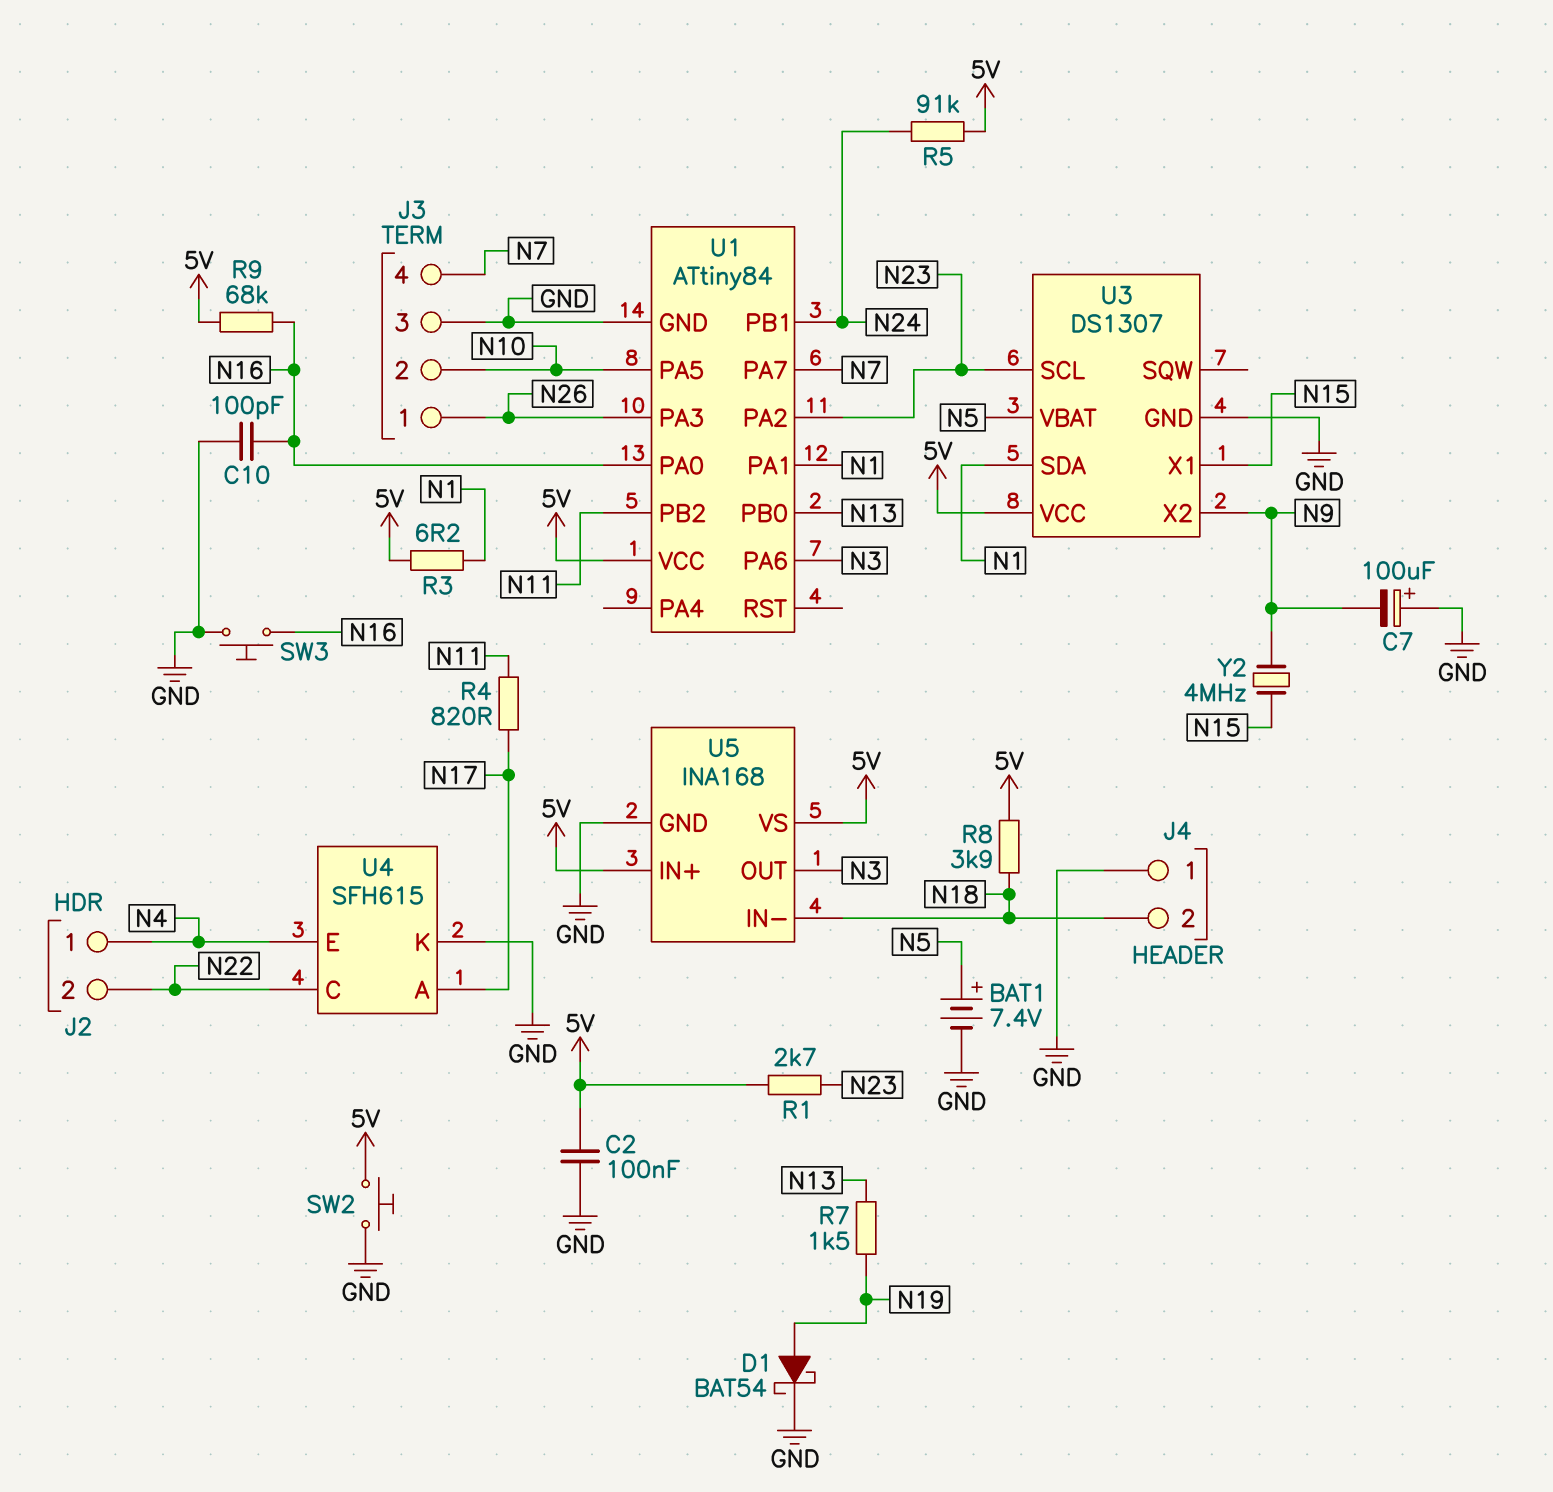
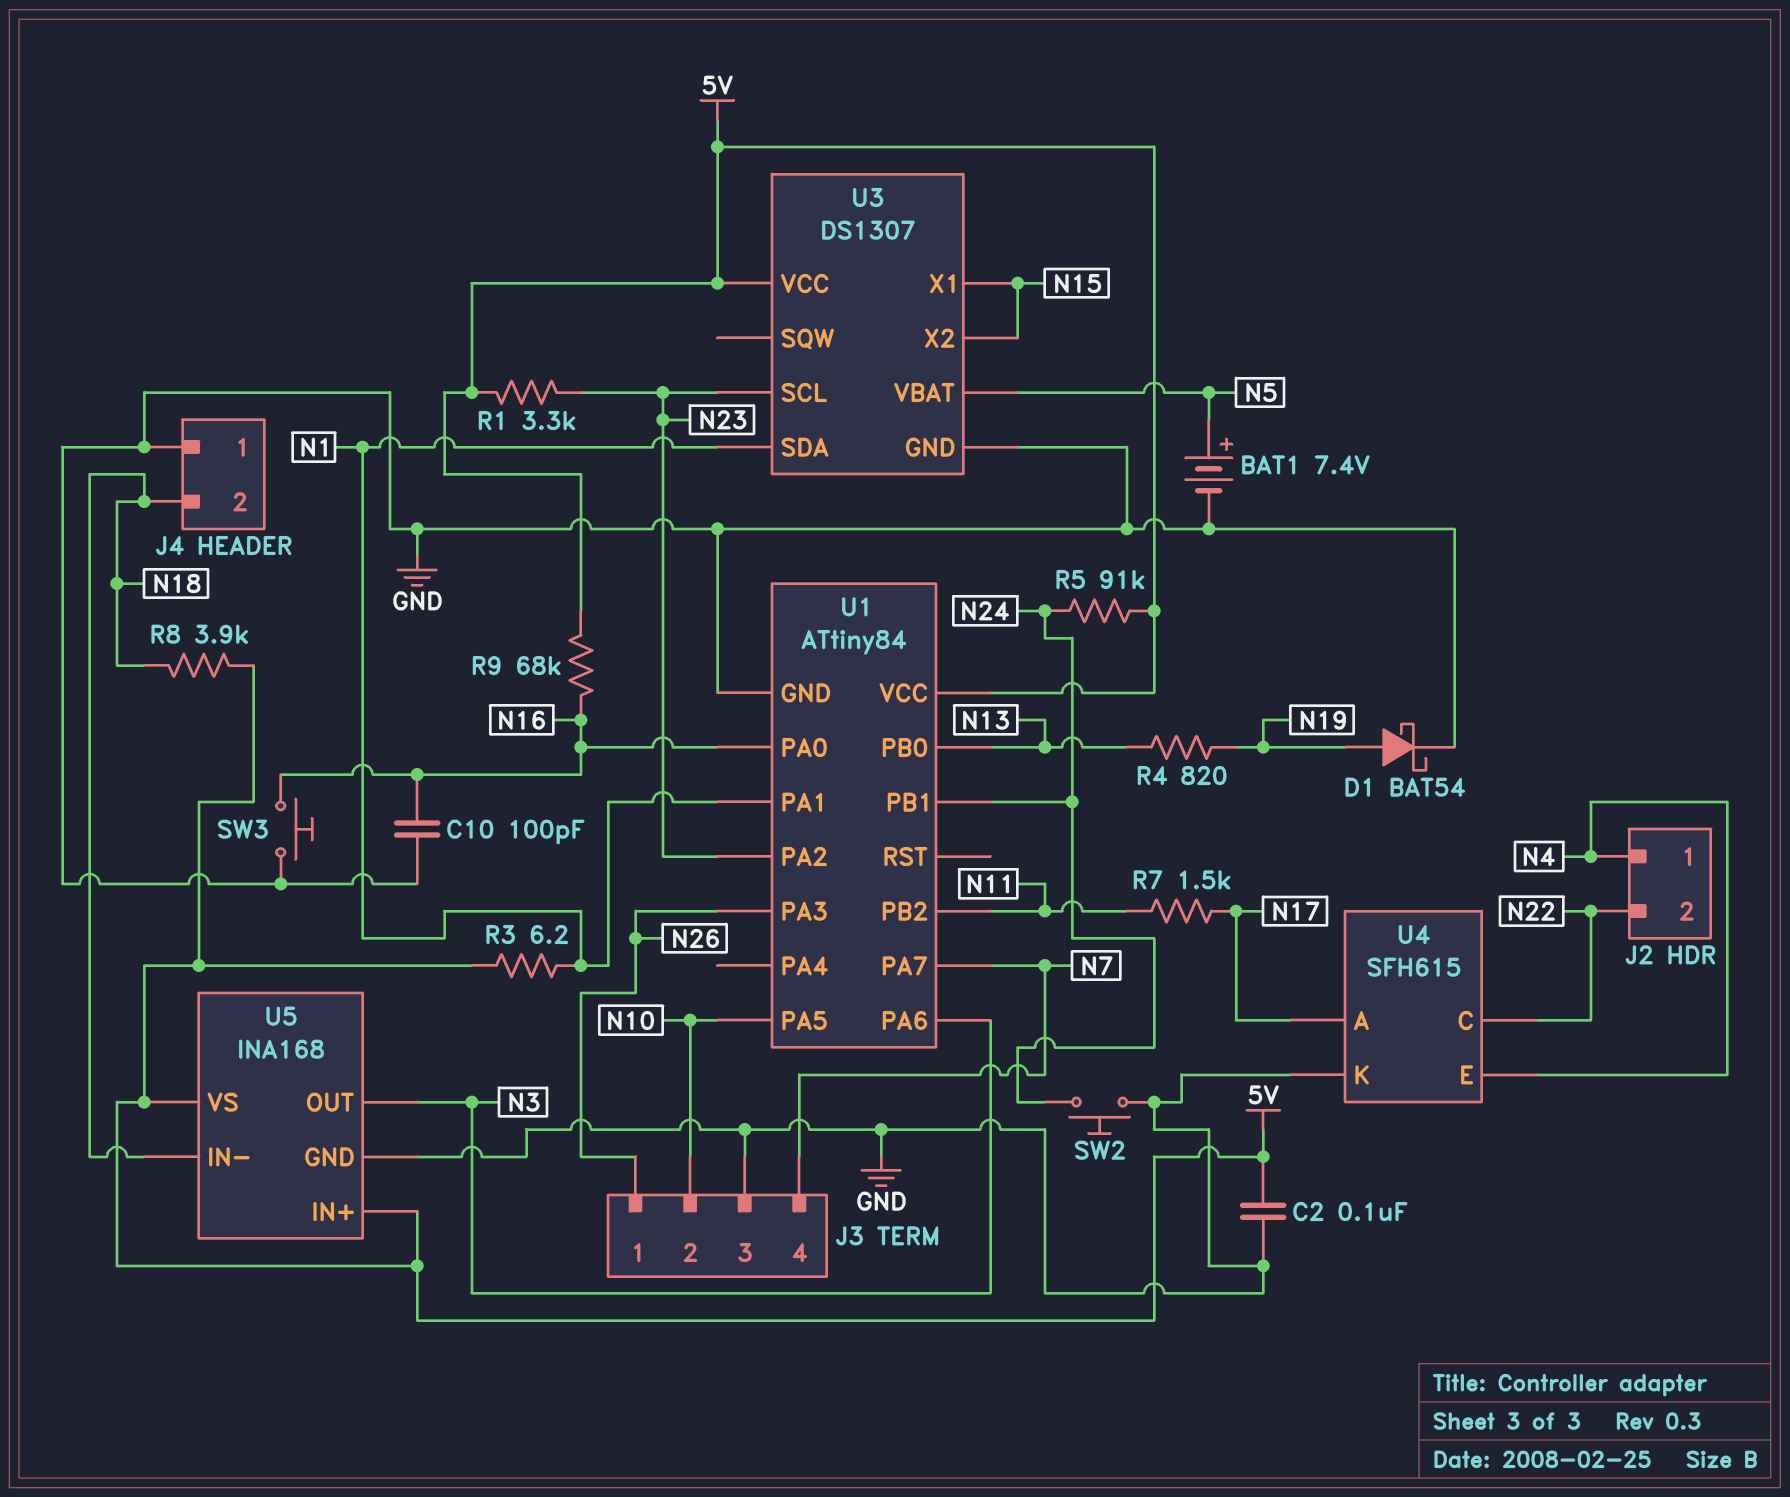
C7: 100uF (plus GND, minus N9) -> none
R1: 2.7k (5V, N23) -> 3.3k (5V, N23)
R4: 820 (N11, N17) -> 820 (N13, N19)
R7: 1.5k (N13, N19) -> 1.5k (N11, N17)
SW2: button (5V, GND) -> button (GND, N24)
U3 pin X2: N9 -> N15
Y2: 4MHz (N9, N15) -> none

